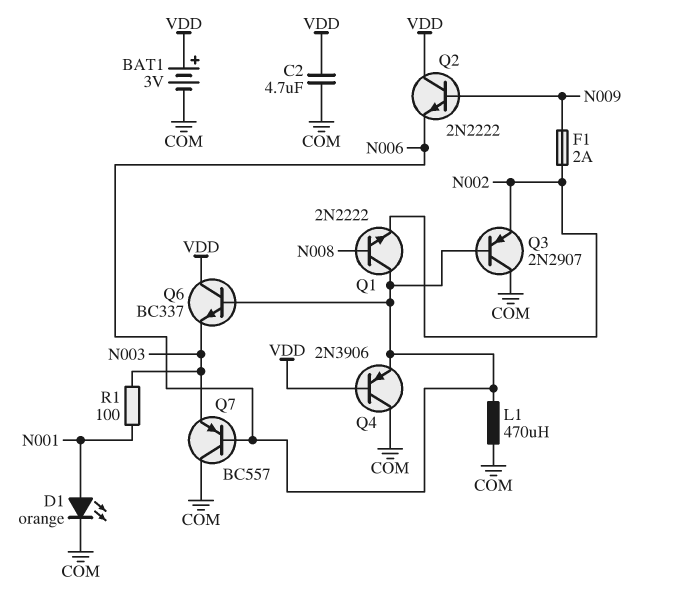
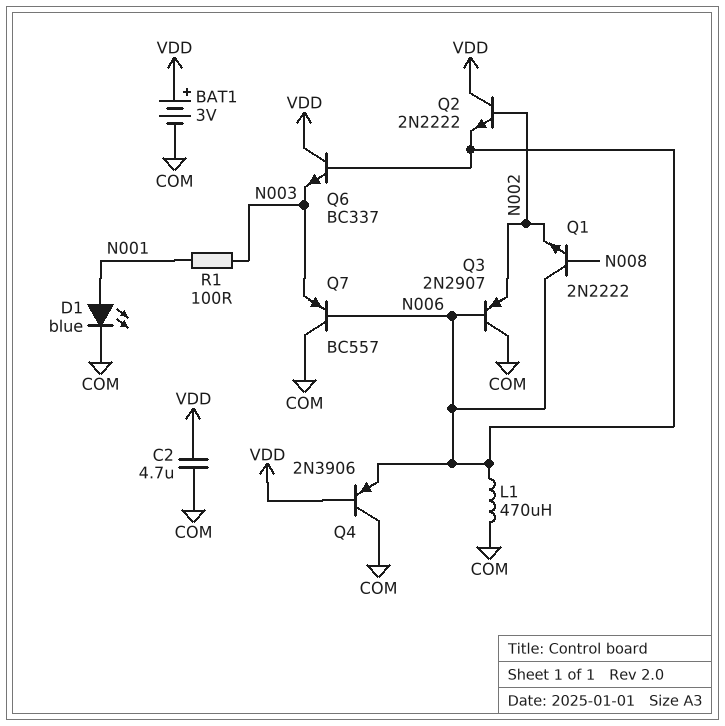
D1: LED orange (A N001, K COM) -> LED blue (A N001, K COM)
F1: 2A (N002, N009) -> none
Q2: NPN 2N2222 (B N009, C VDD, E N006) -> NPN 2N2222 (B N002, C VDD, E N006)

